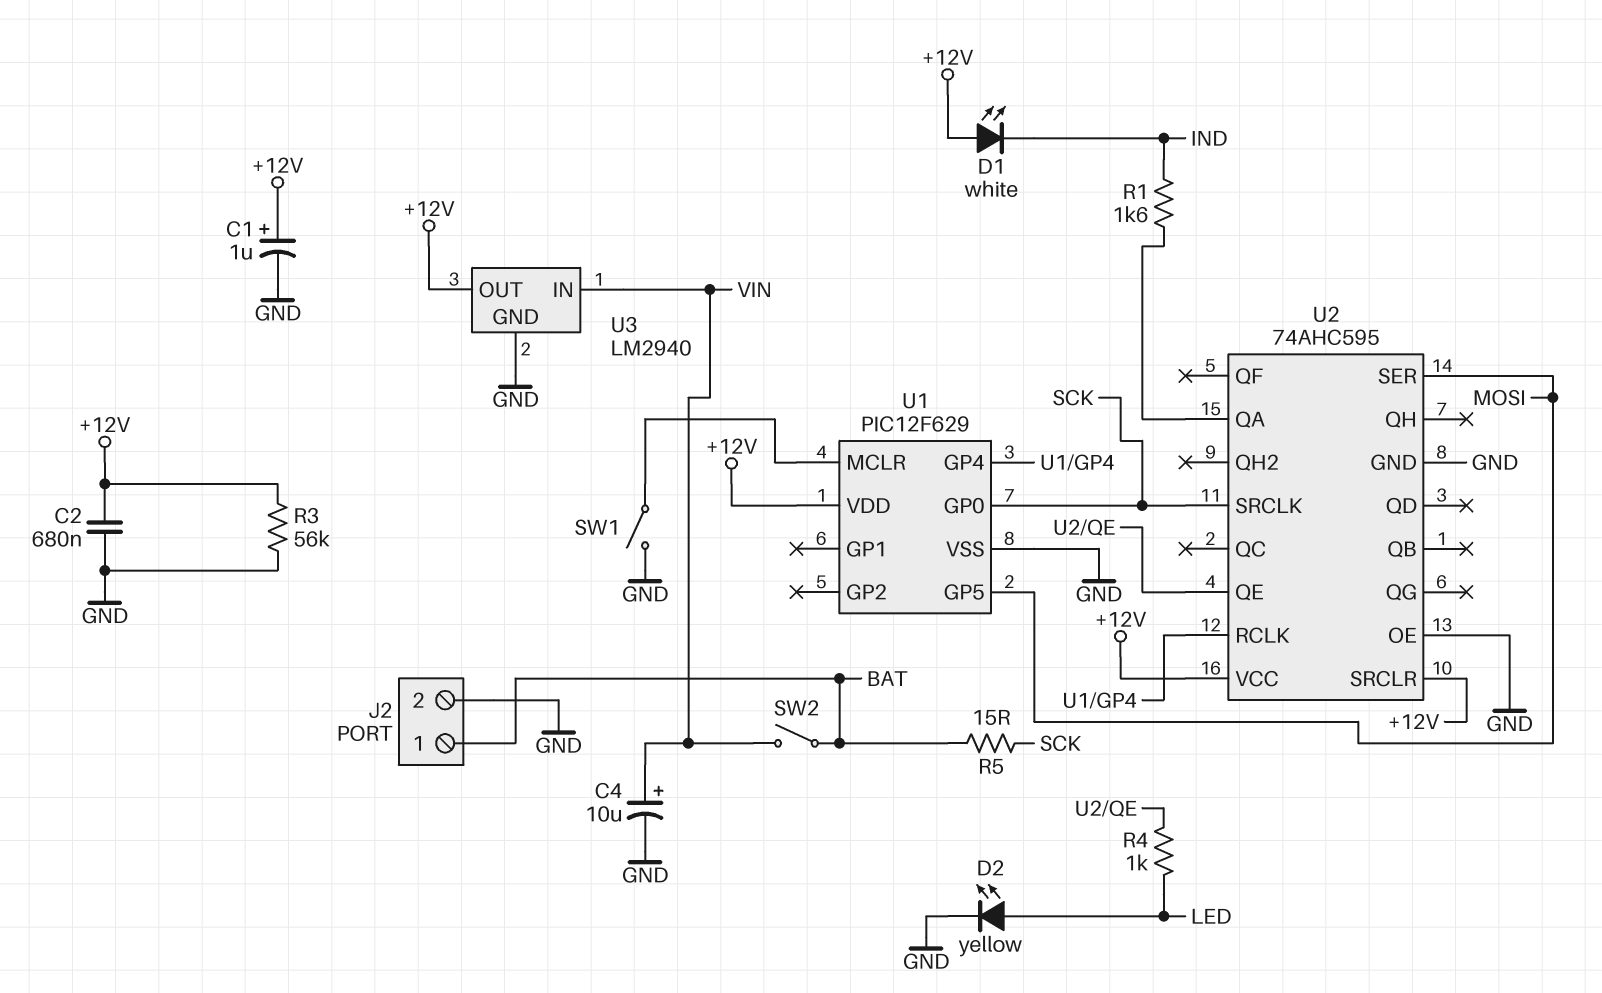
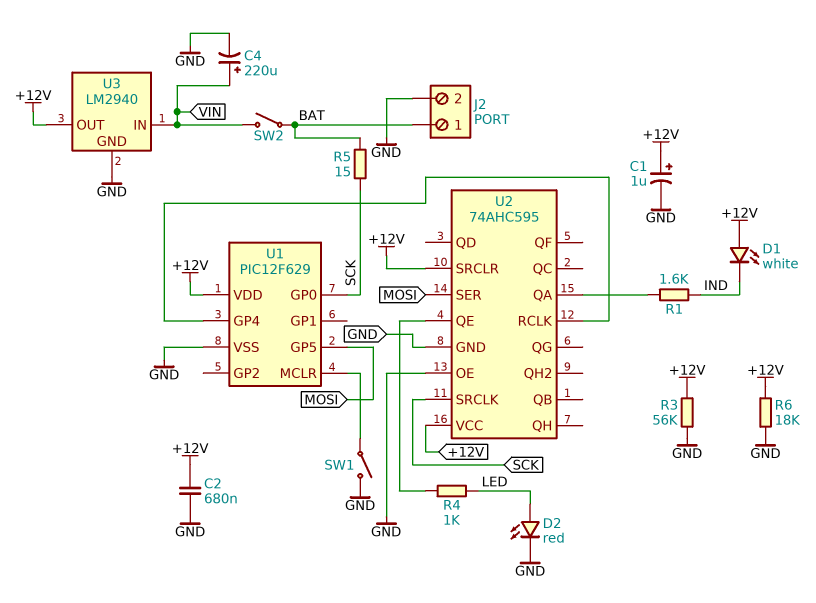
C4: 10uF (plus VIN, minus GND) -> 220uF (plus VIN, minus GND)
D2: LED yellow (A LED, K GND) -> LED red (A LED, K GND)
R6: none -> 18k (+12V, GND)

